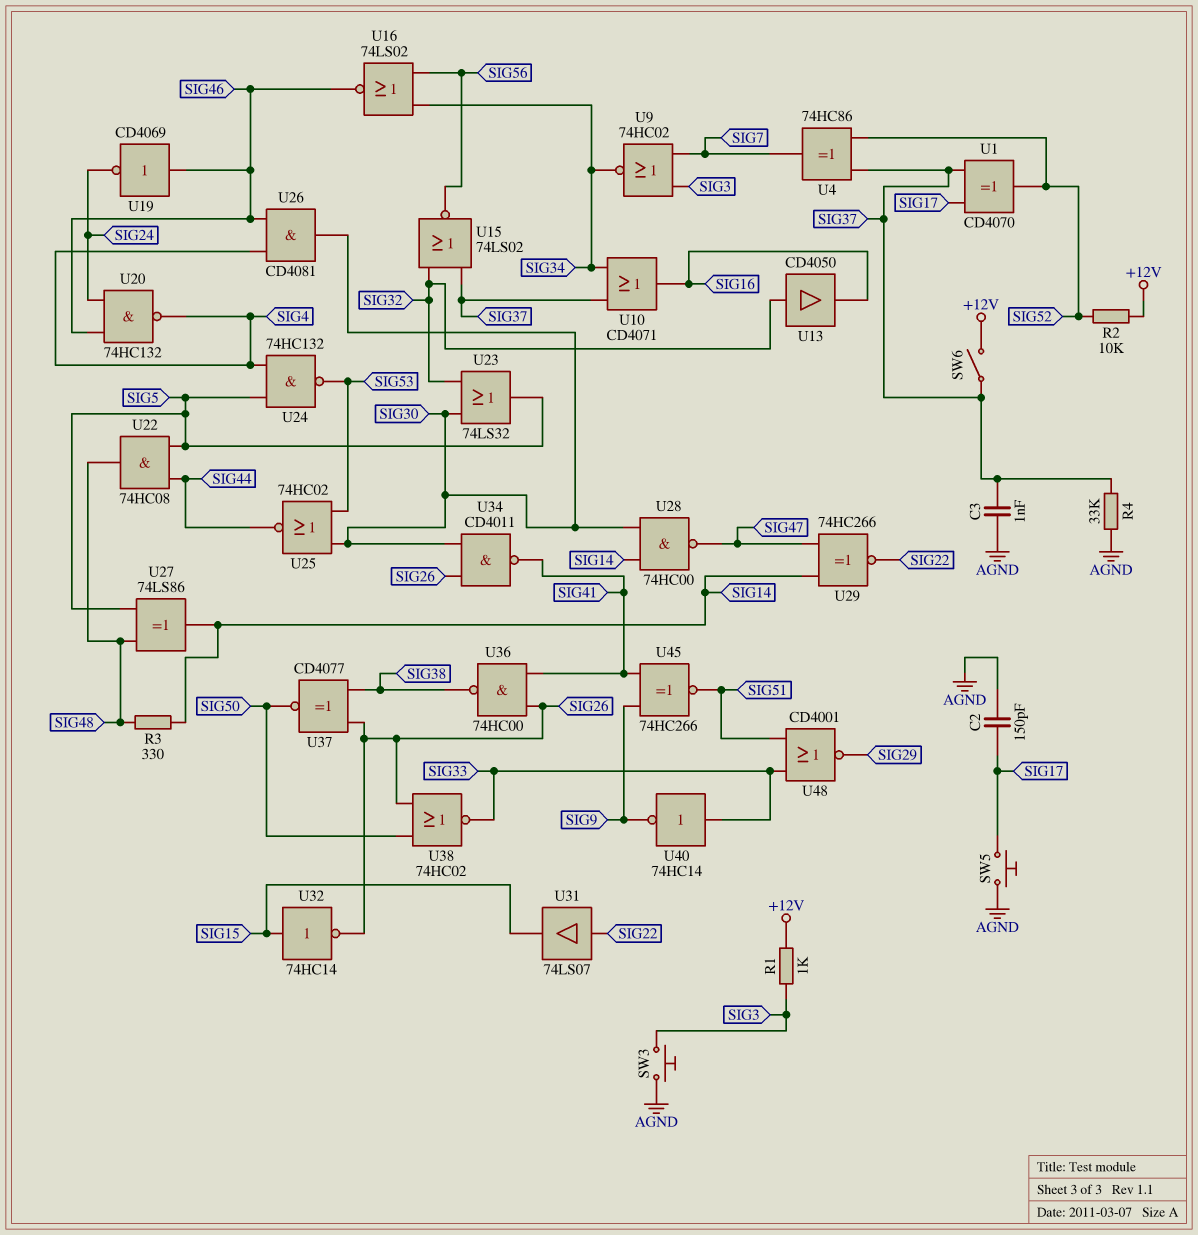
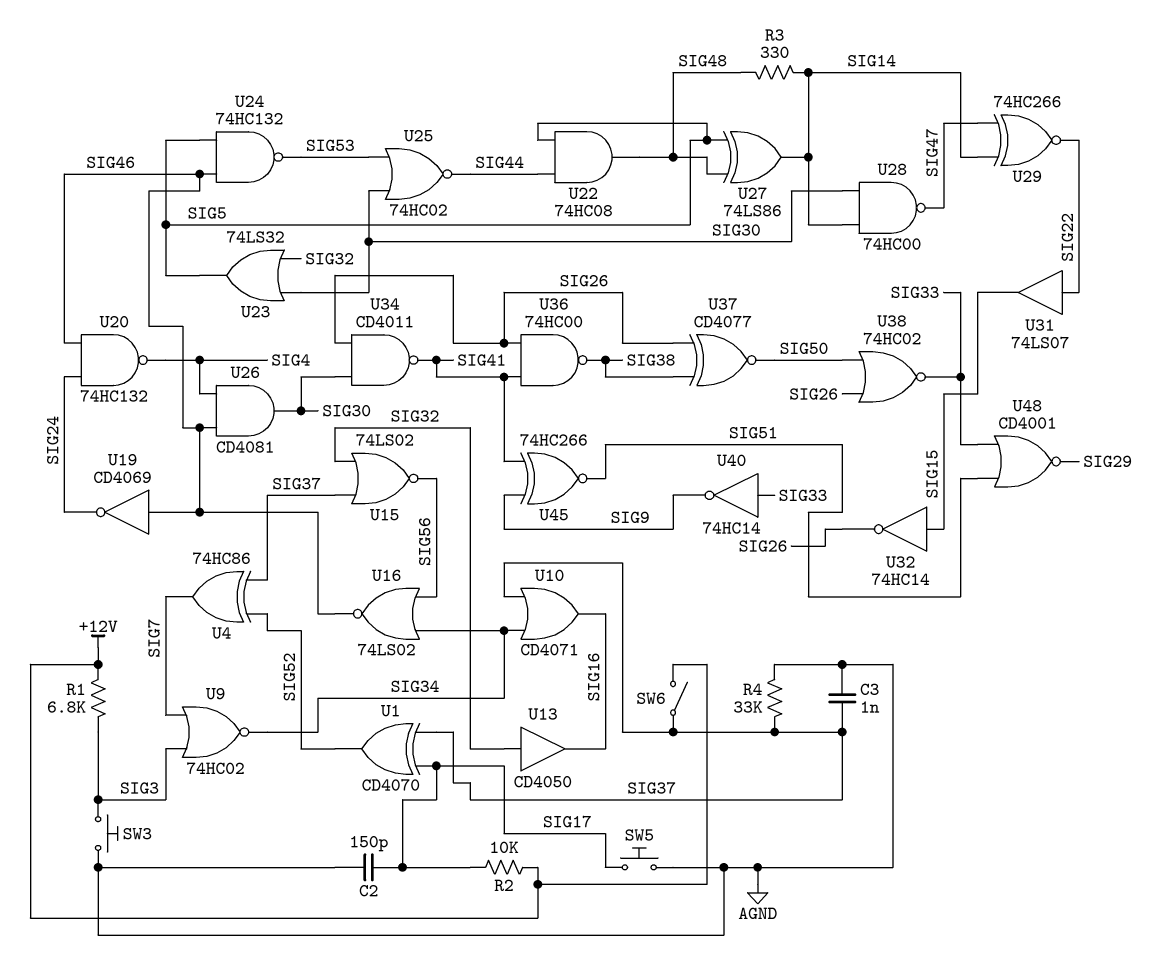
R1: 1k (+12V, SIG3) -> 6.8k (+12V, SIG3)
R2: 10k (+12V, SIG52) -> 10k (+12V, SIG17)
U24: NAND 74HC132 (in SIG4, in SIG5, out SIG53) -> NAND 74HC132 (in SIG5, in SIG46, out SIG53)

